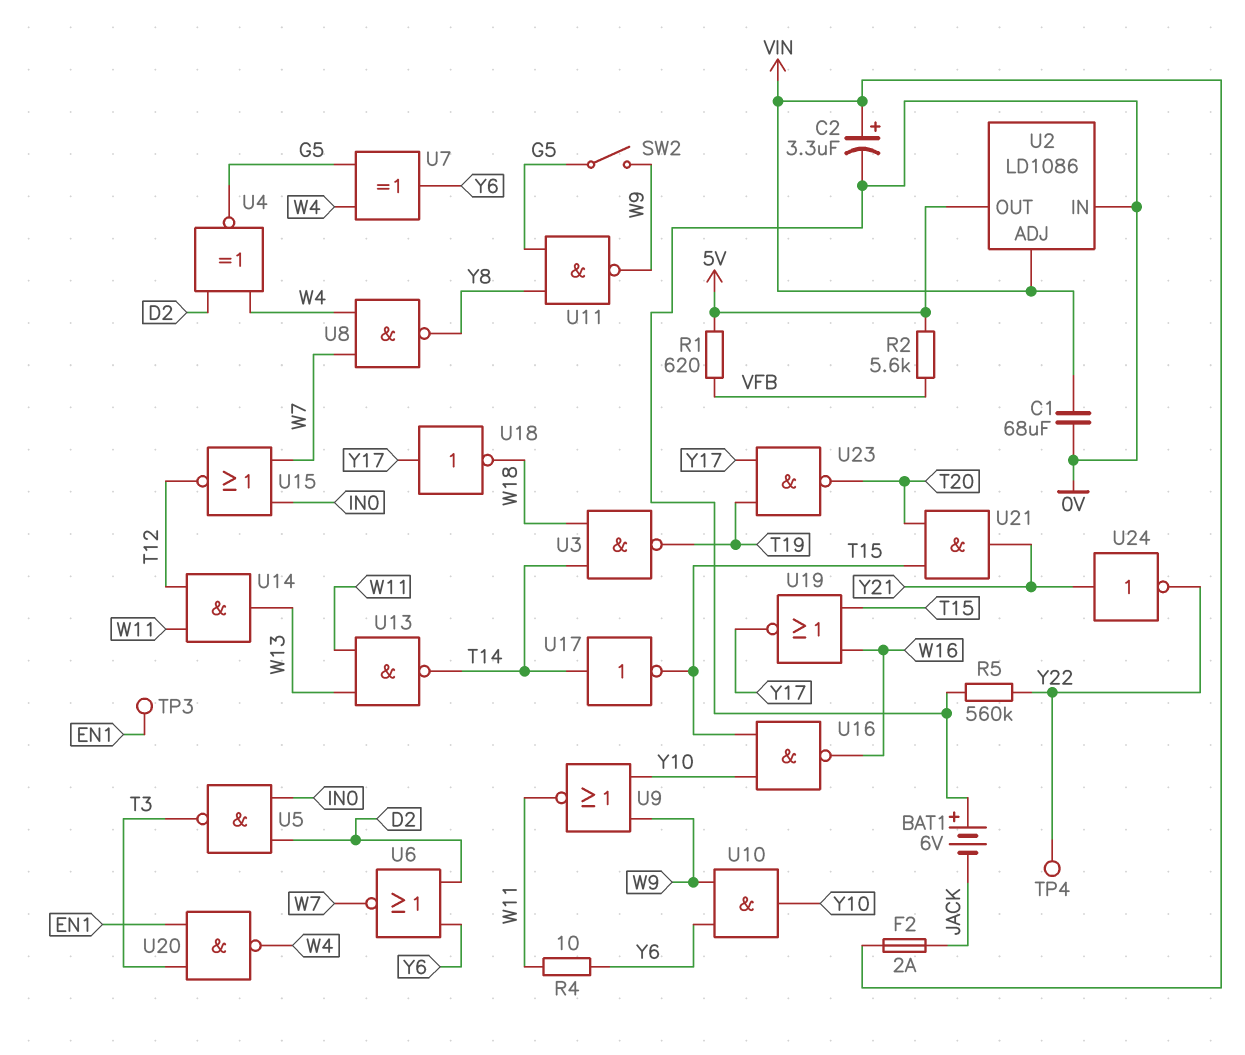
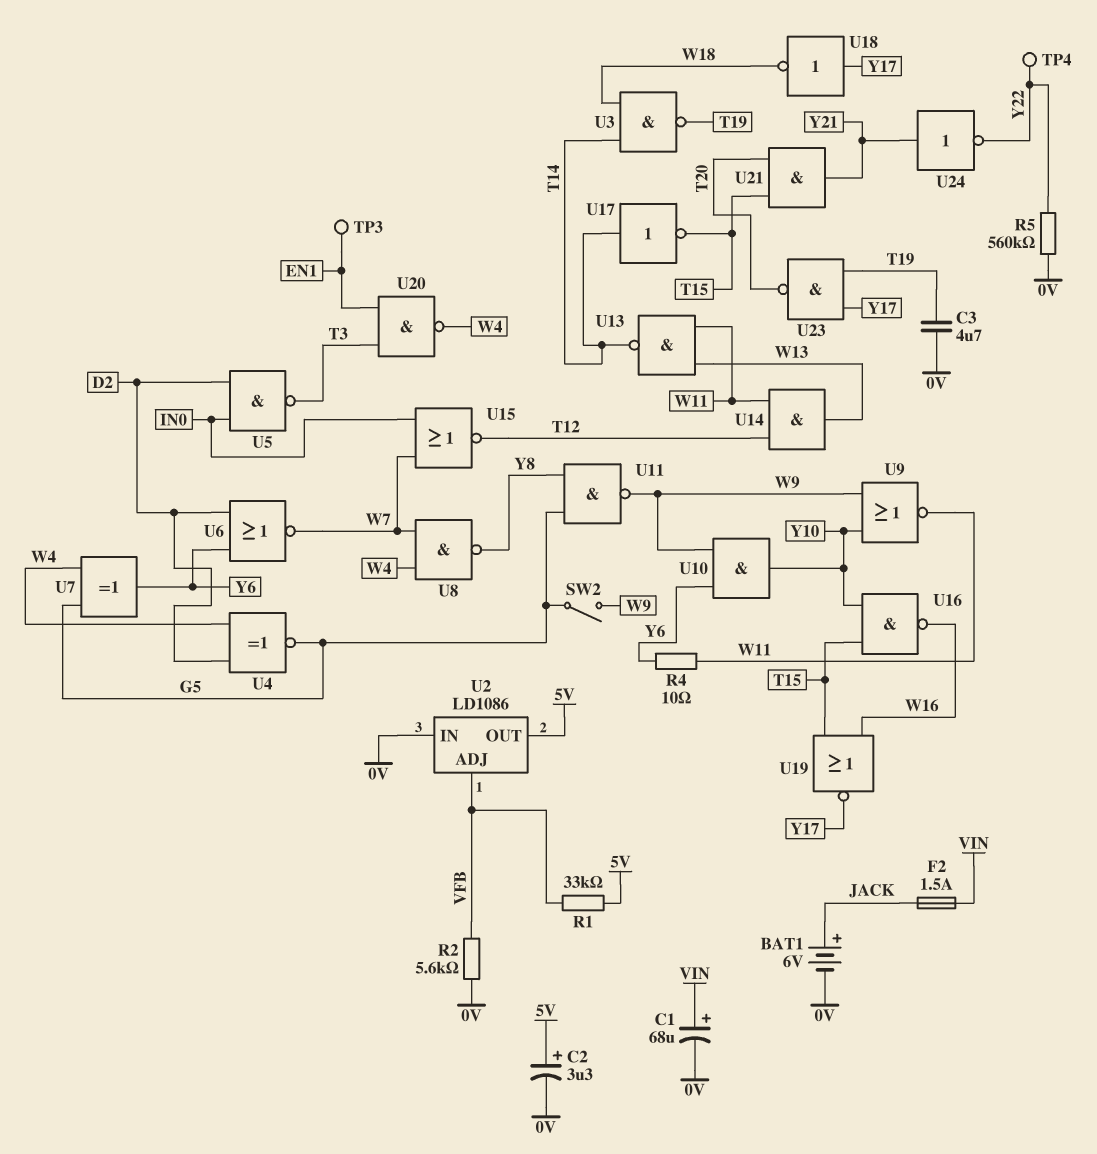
BAT1: 6V (plus 0V, minus JACK) -> 6V (plus JACK, minus 0V)
C1: 68uF (0V, VIN) -> 68uF (plus VIN, minus 0V)
C2: 3.3uF (plus VIN, minus 0V) -> 3.3uF (plus 5V, minus 0V)
C3: none -> 4.7uF (0V, T19)
F2: 2A (JACK, VIN) -> 1.5A (JACK, VIN)
R1: 620 (5V, VFB) -> 33k (5V, VFB)
R2: 5.6k (5V, VFB) -> 5.6k (0V, VFB)
U2 pin ADJ: VIN -> VFB

